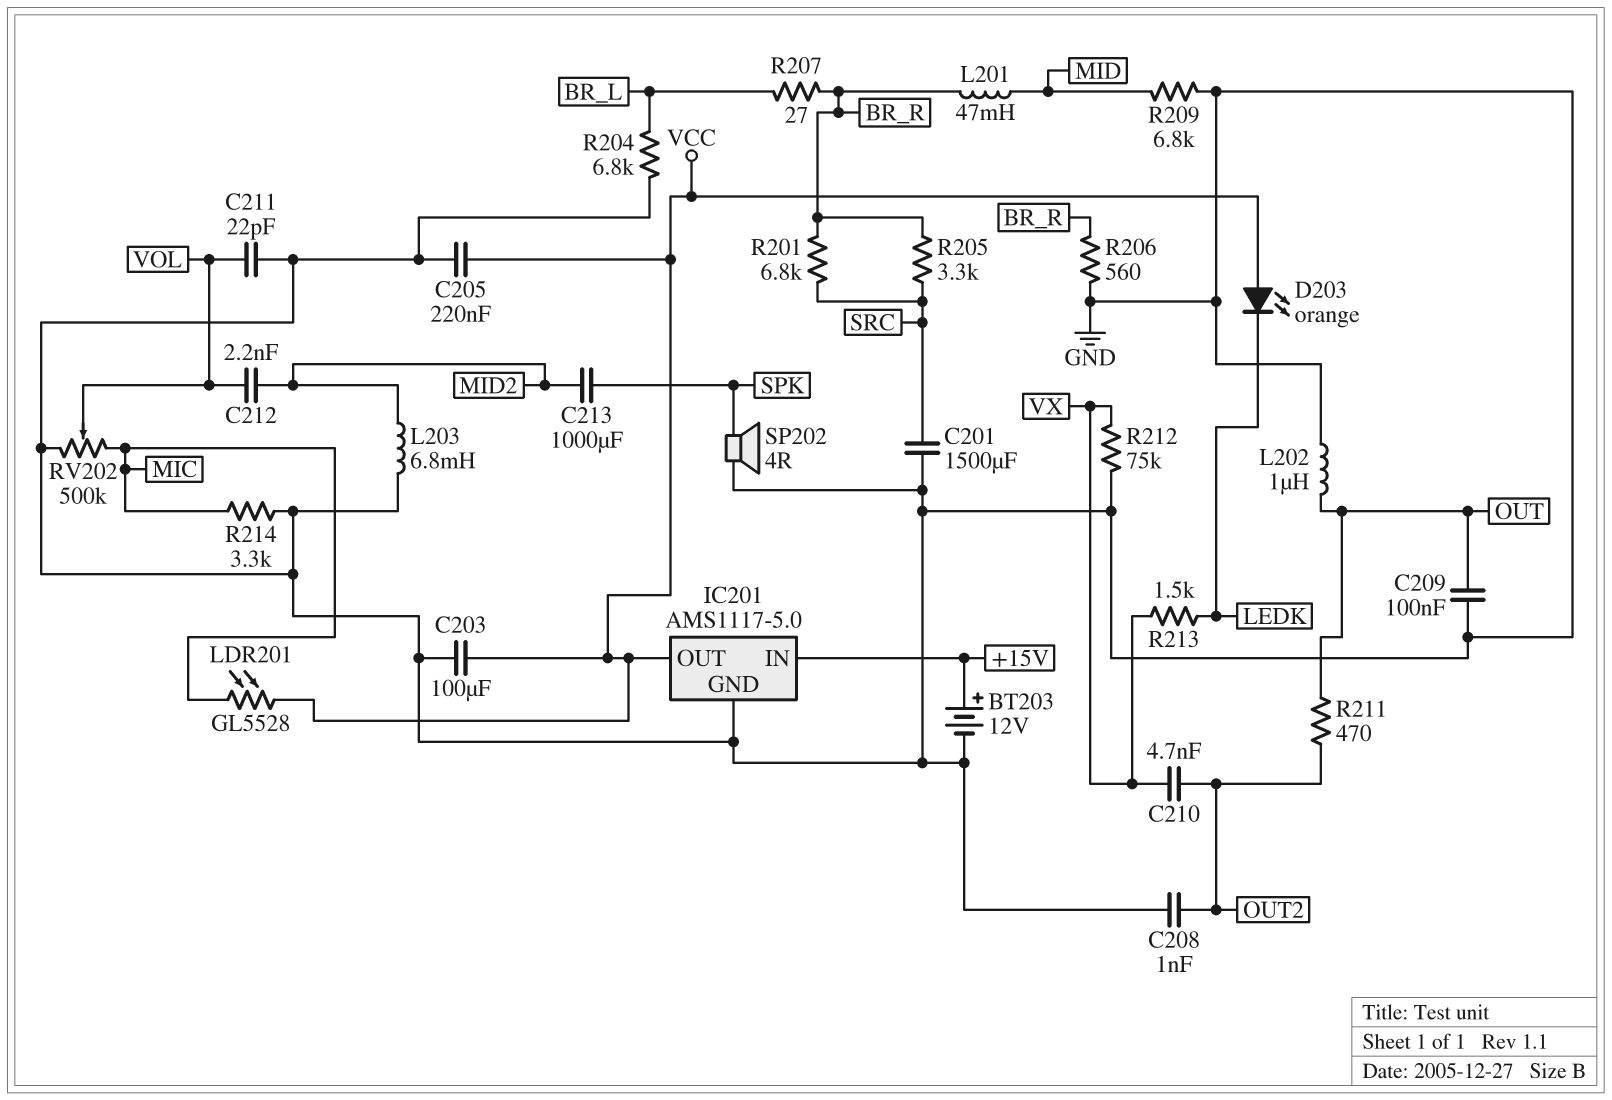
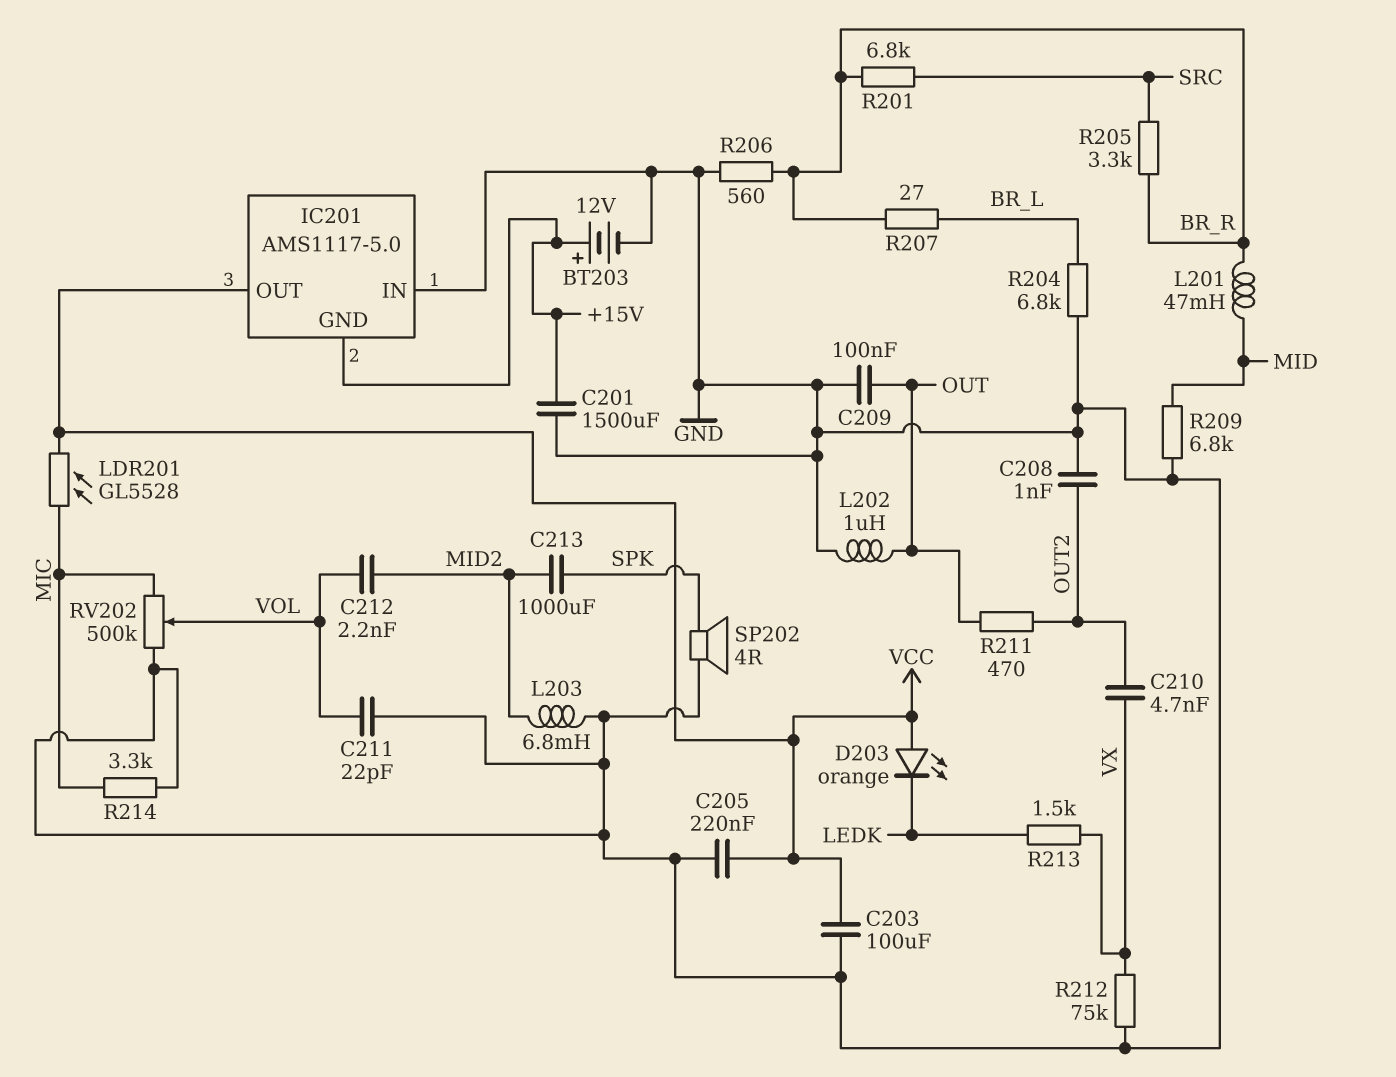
C201: 1500uF (GND, SRC) -> 1500uF (+15V, GND)
IC201 pin GND: GND -> +15V
IC201 pin IN: +15V -> GND

